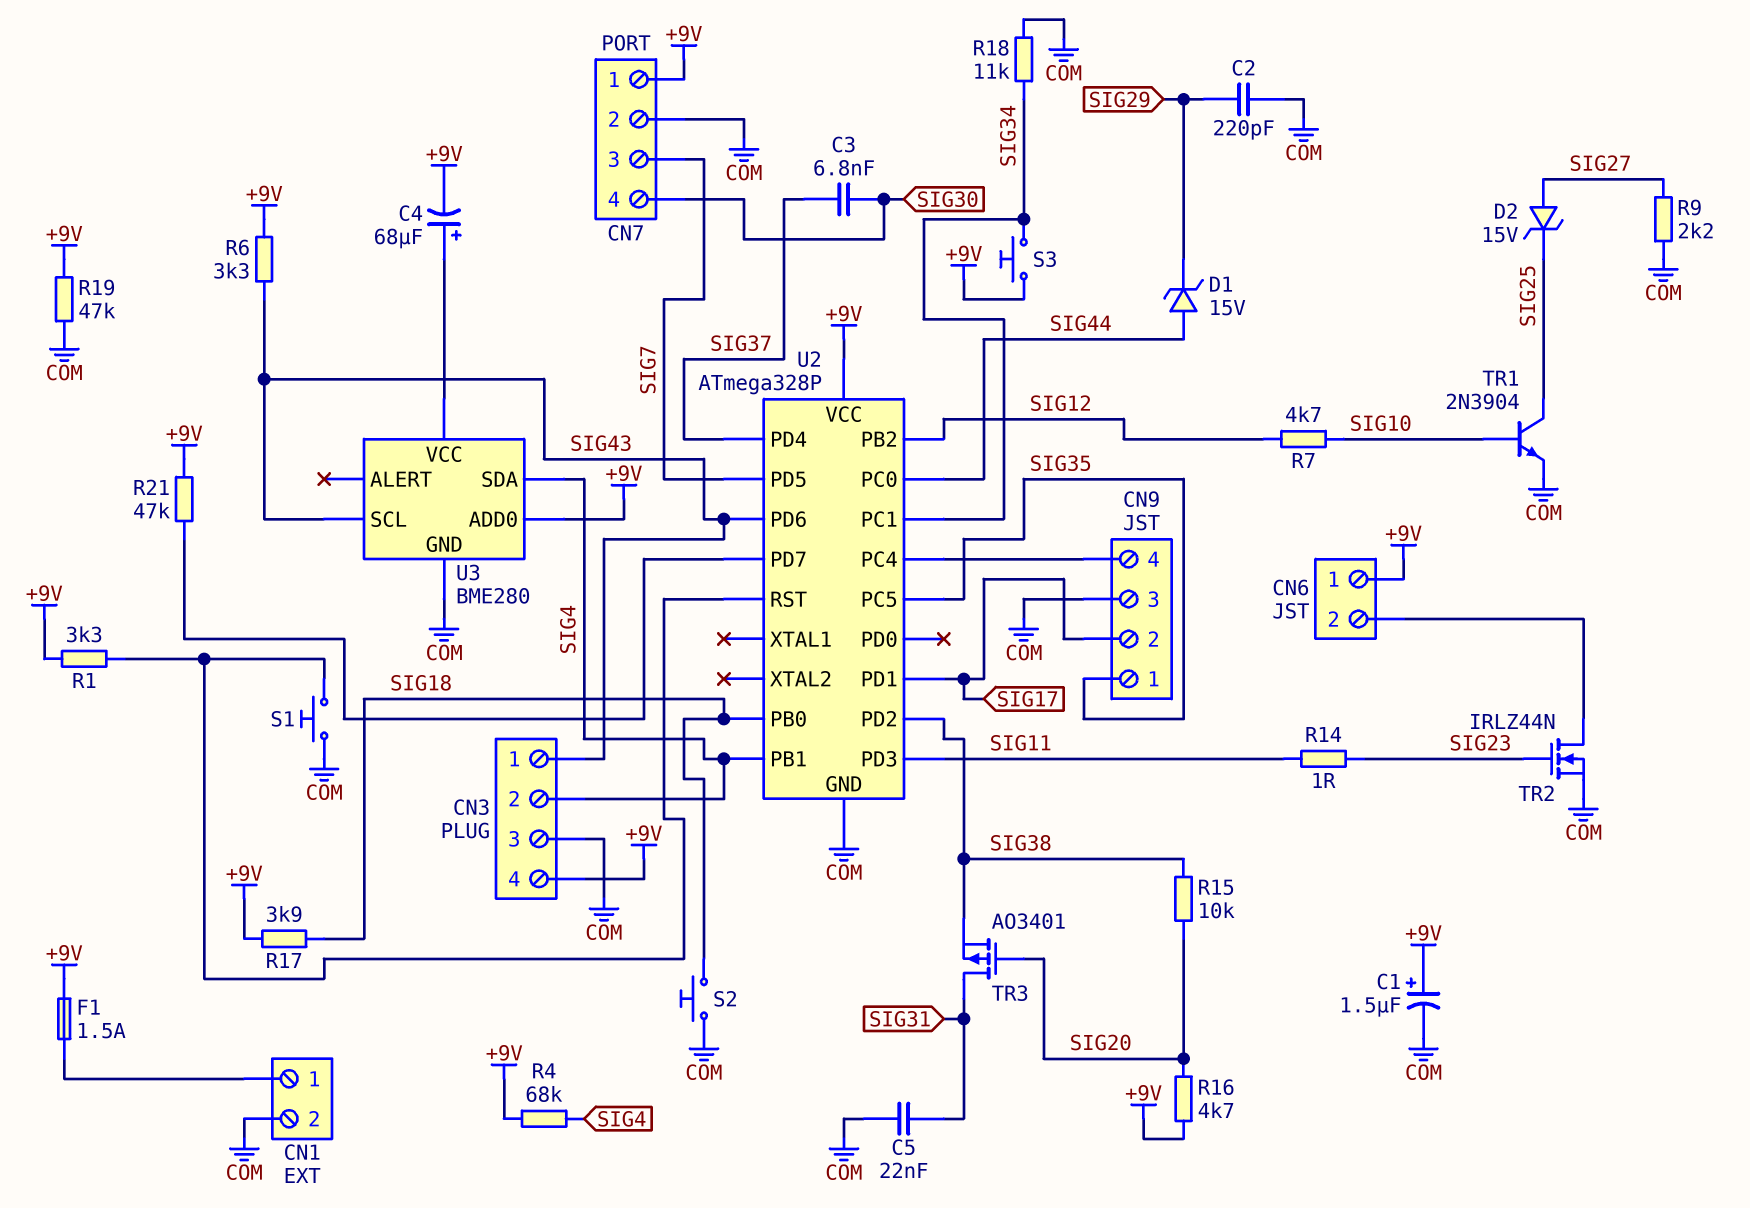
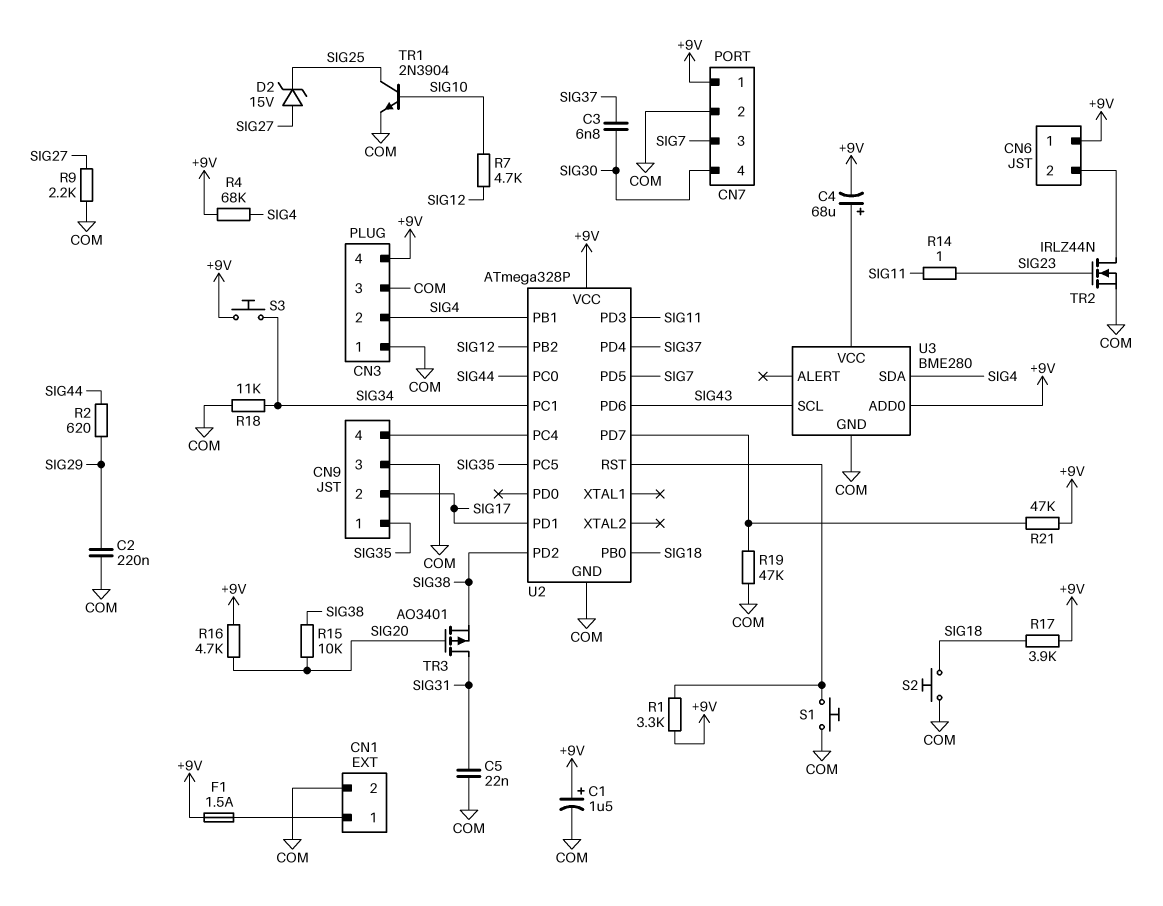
C2: 220pF (COM, SIG29) -> 220nF (COM, SIG29)
CN3 pin 1: SIG43 -> COM
D1: zener 15V (A SIG44, K SIG29) -> none
R2: none -> 620 (SIG29, SIG44)
R6: 3.3k (+9V, SIG43) -> none
R19: 47k (+9V, COM) -> 47k (COM, U2/PD7)

